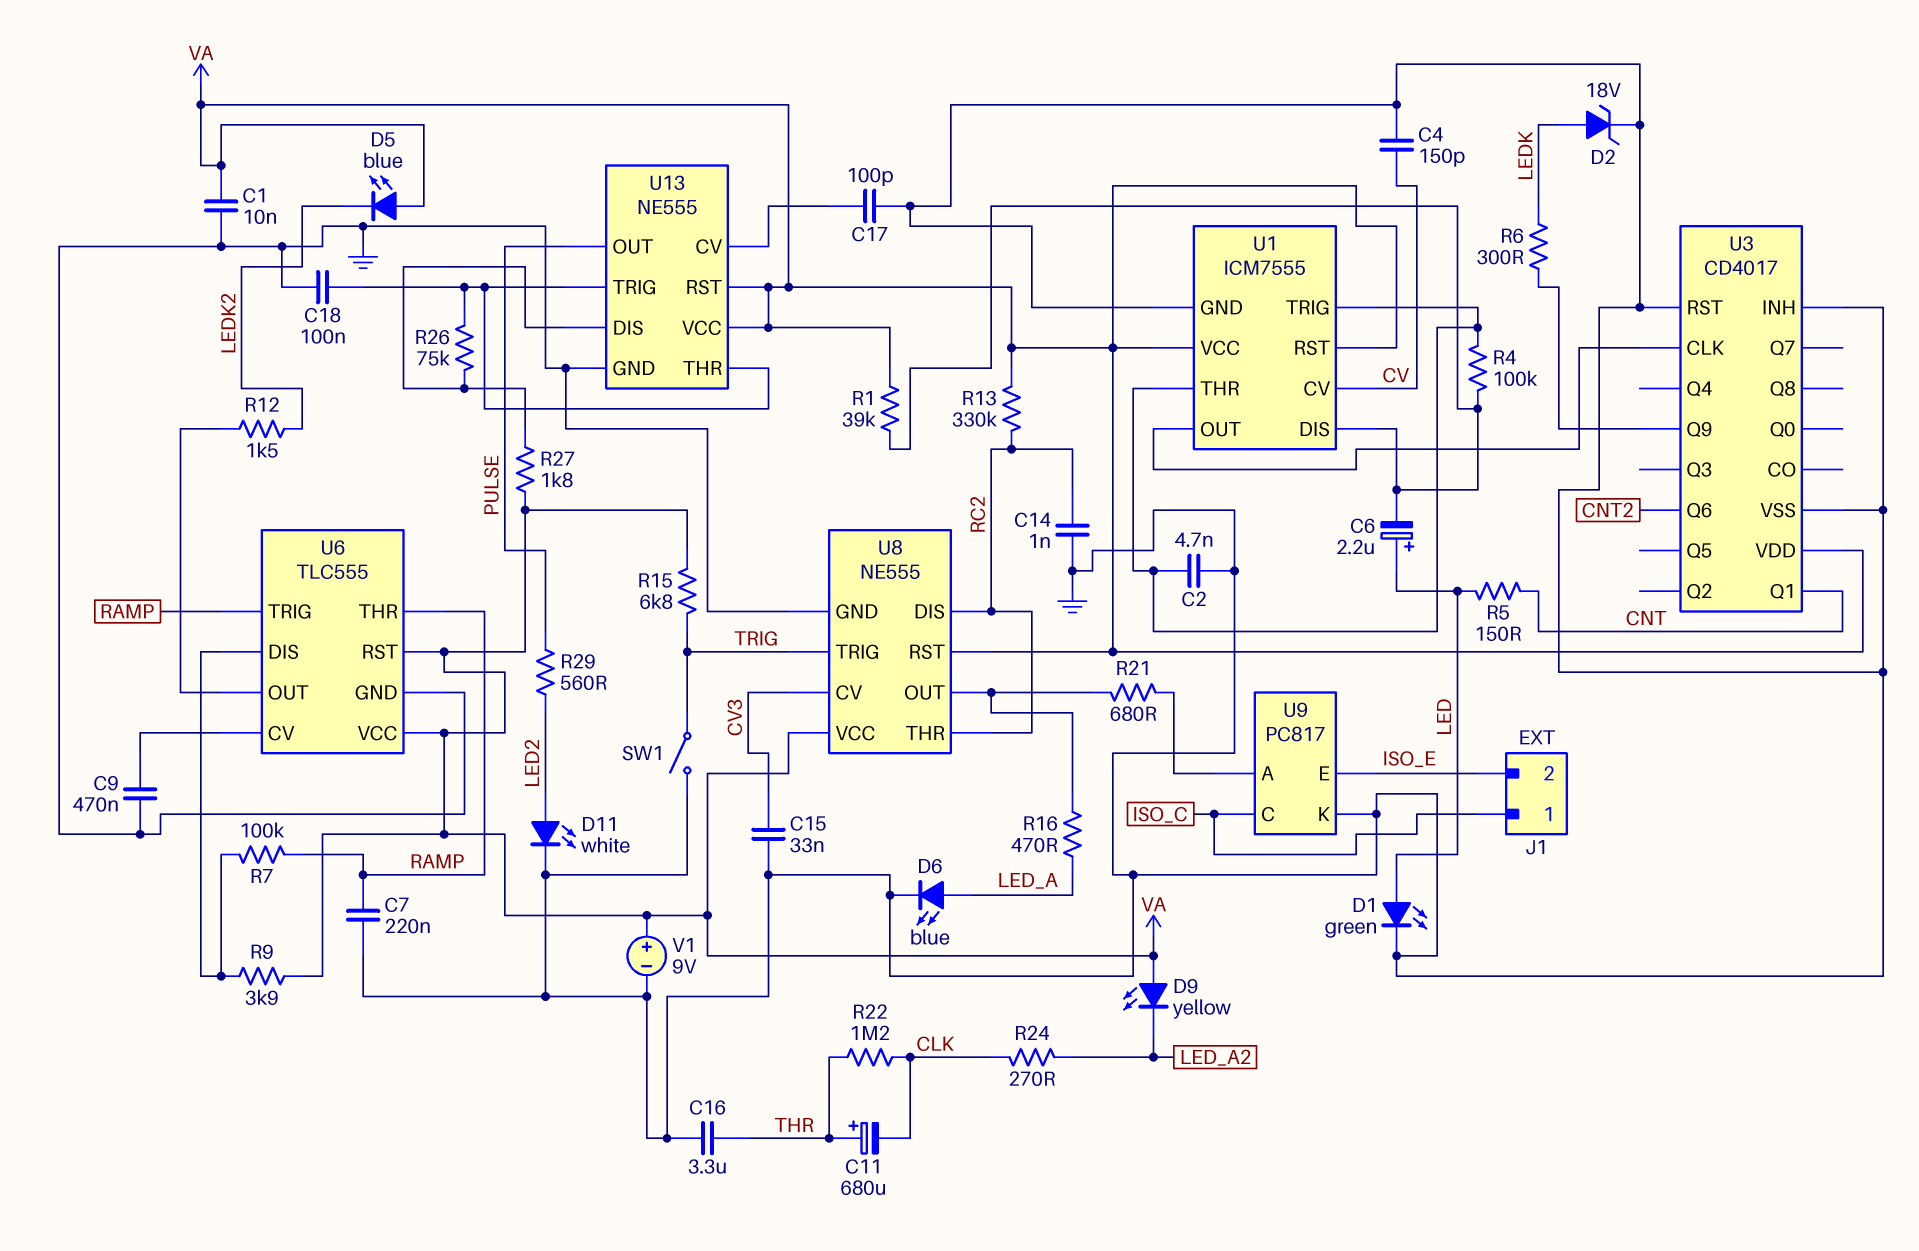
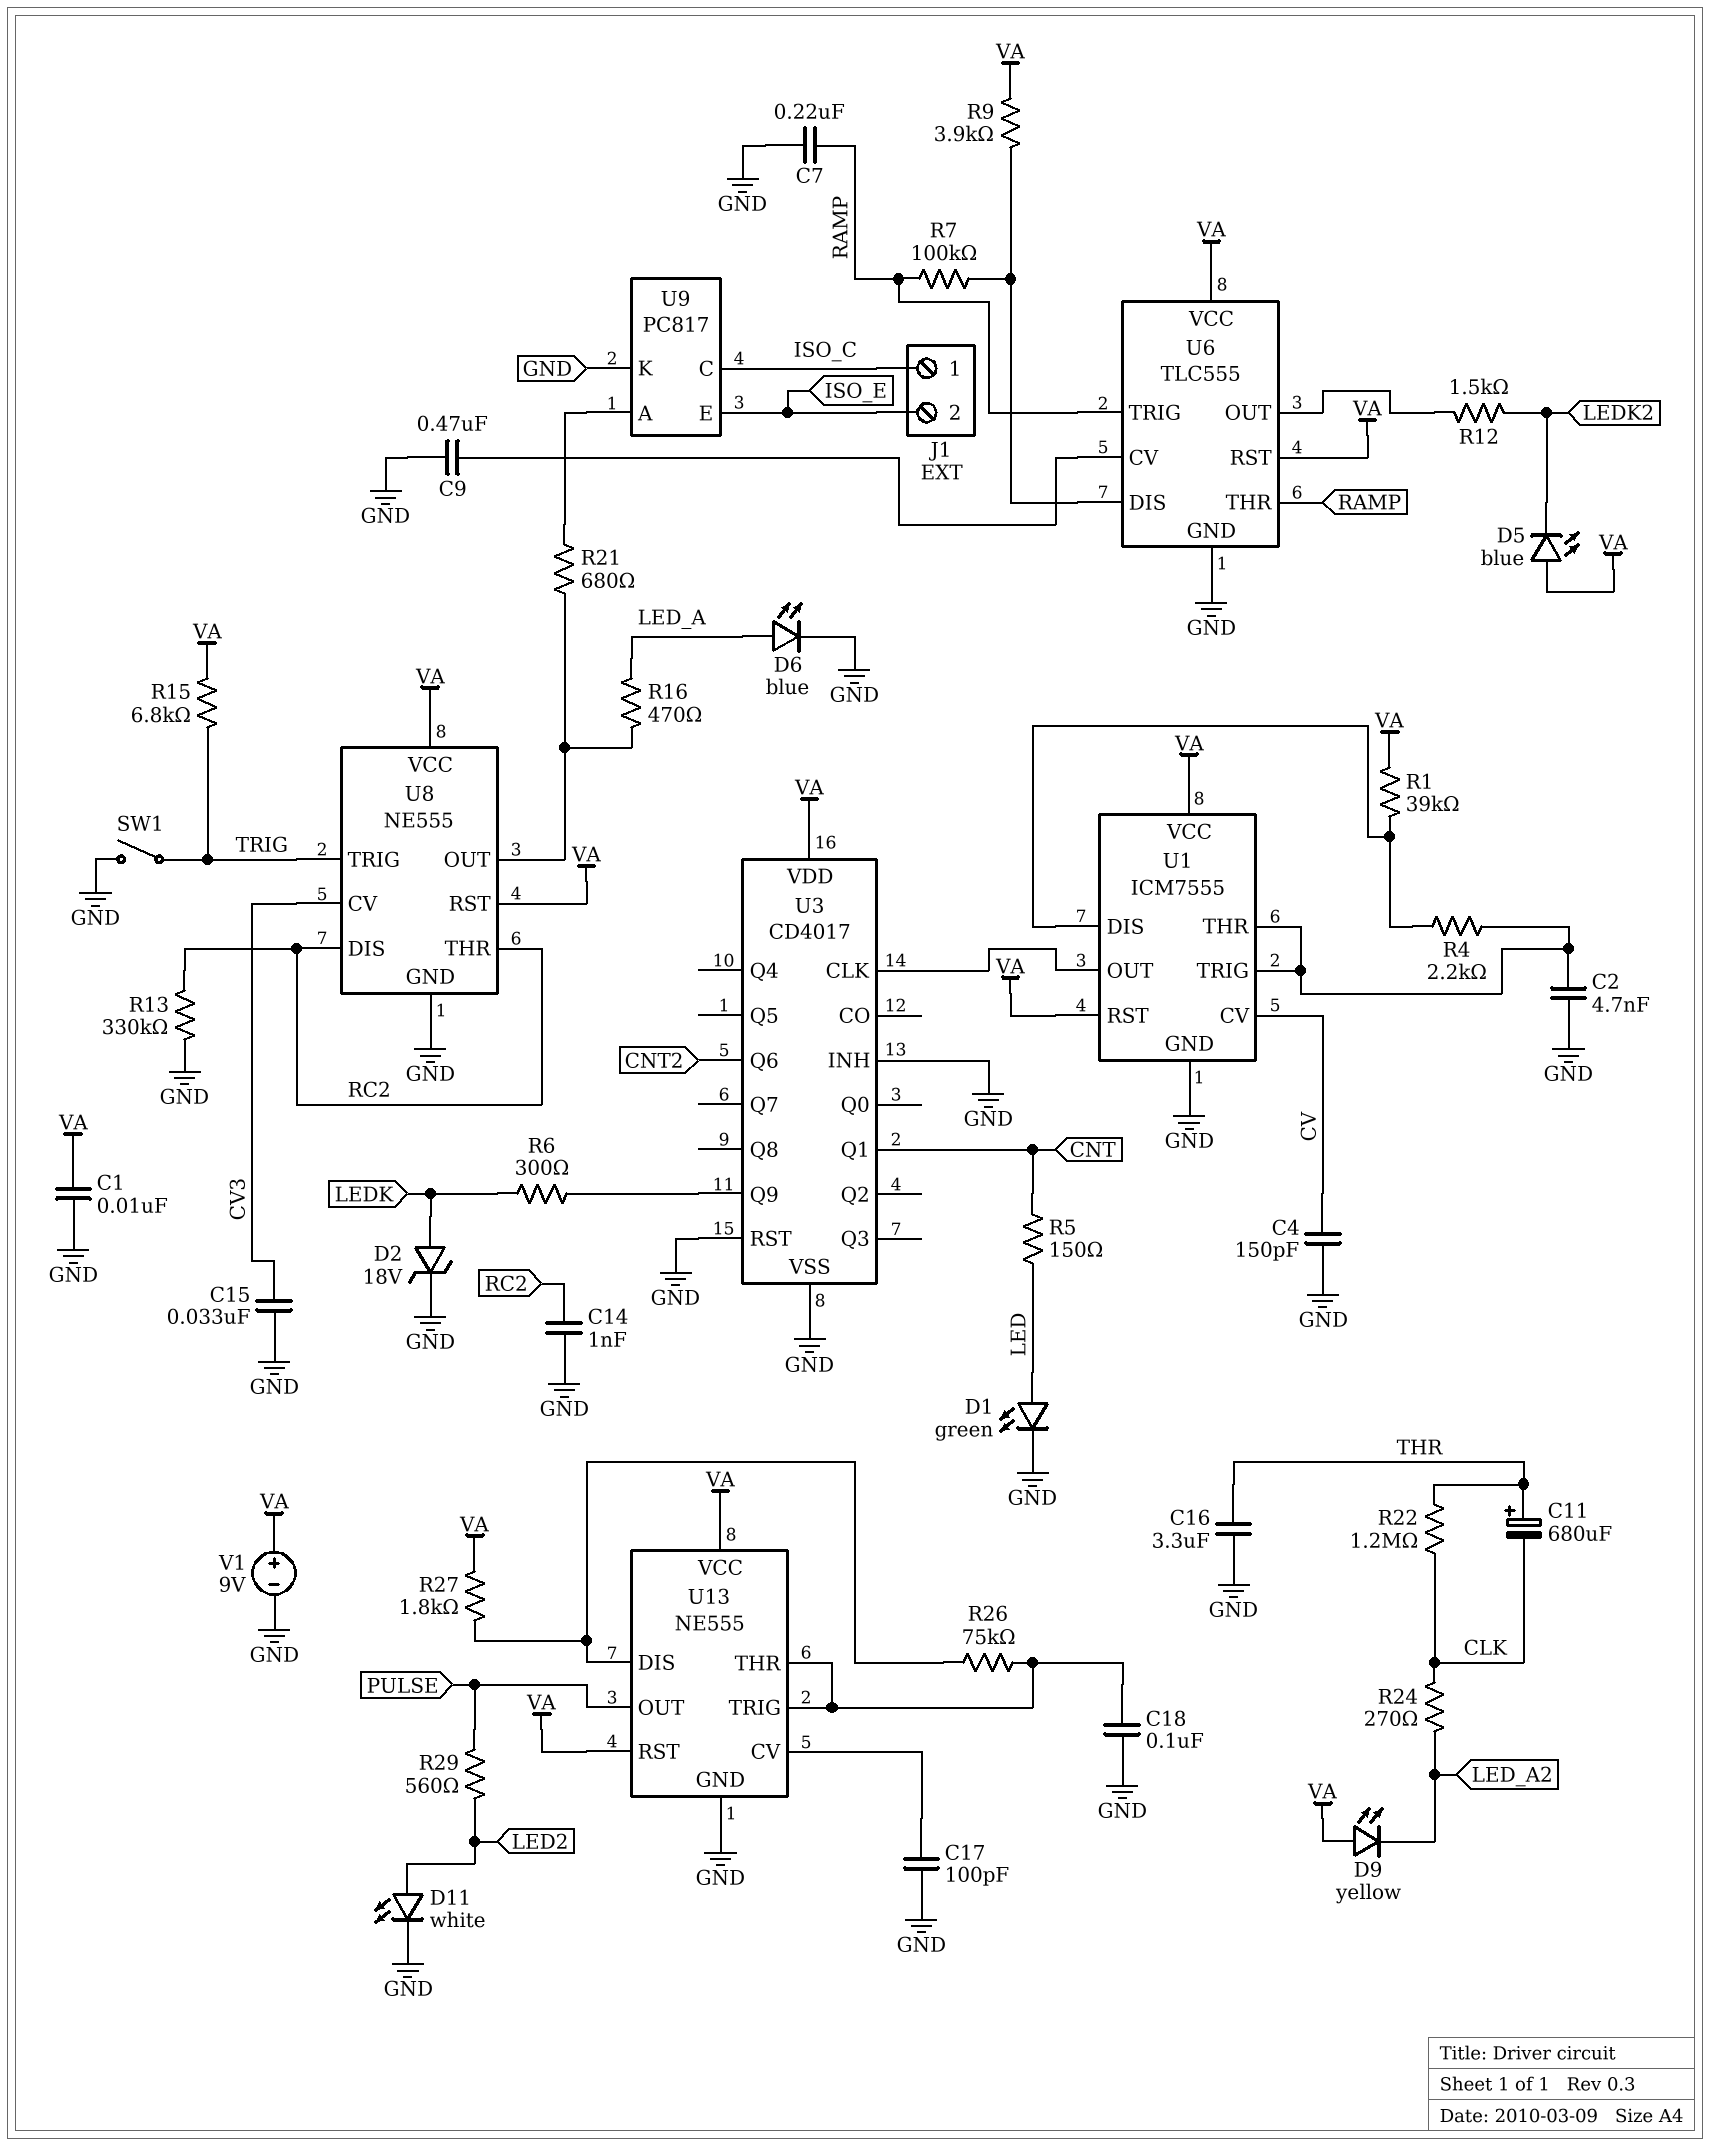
C6: 2.2uF (plus LED, minus U1/DIS) -> none
R4: 100k (U1/DIS, U1/THR) -> 2.2k (U1/DIS, U1/THR)
R13: 330k (RC2, VA) -> 330k (GND, RC2)

